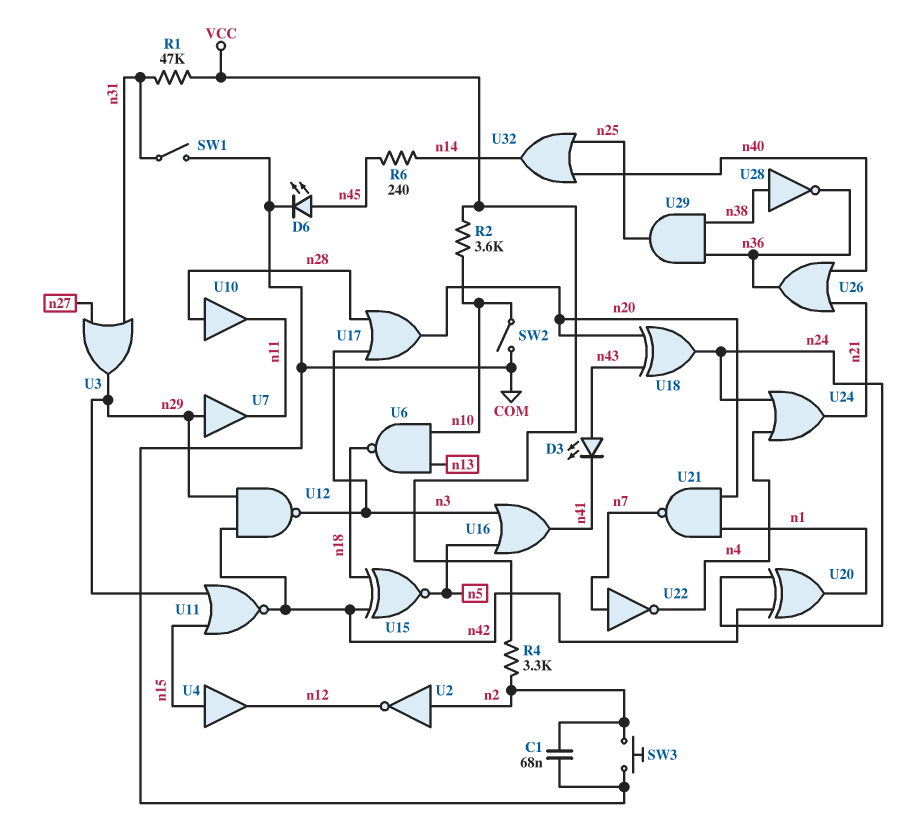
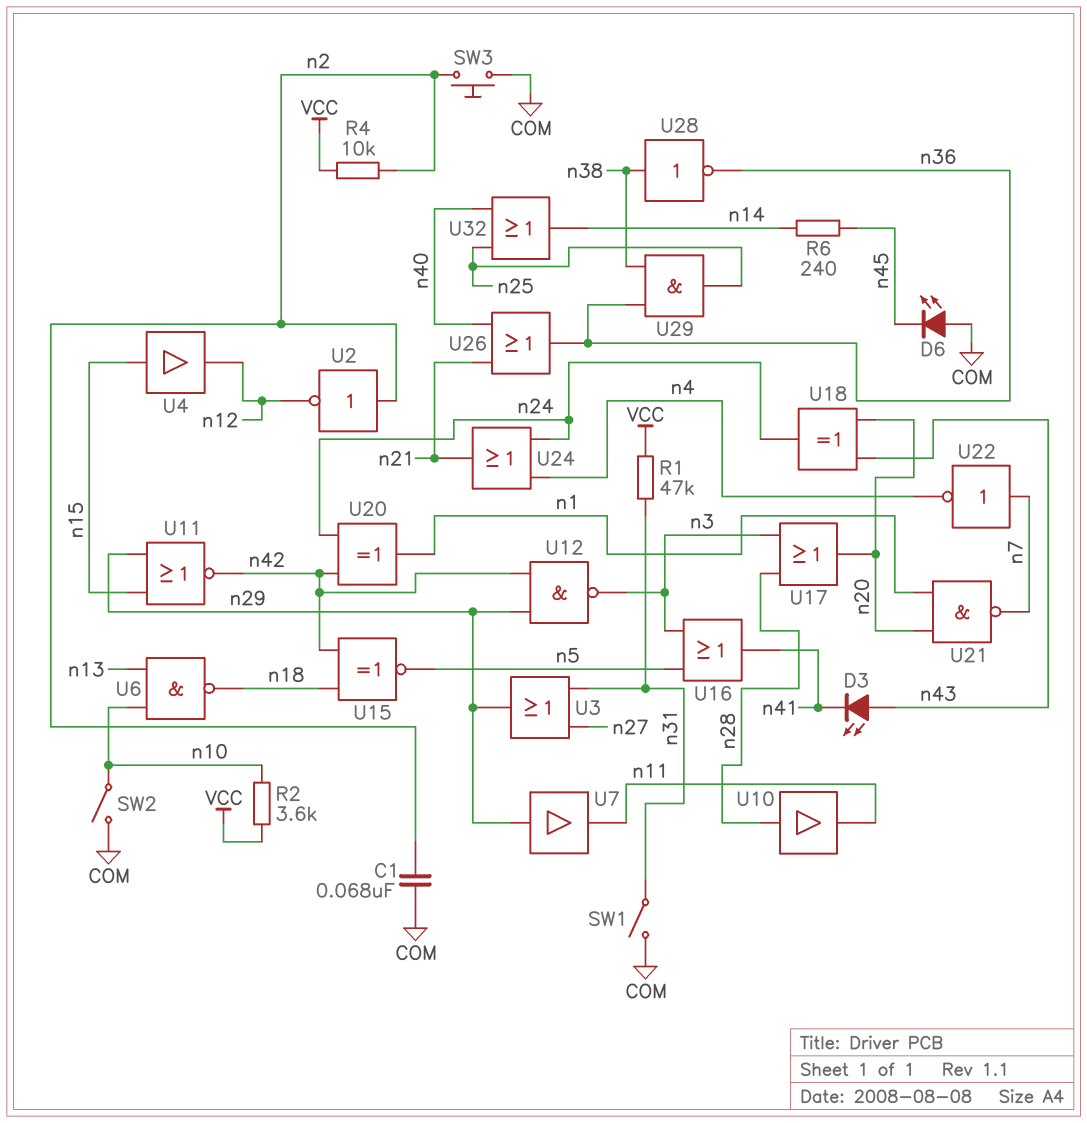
D6: LED (A n45, K COM) -> LED (A COM, K n45)
R4: 3.3k (VCC, n2) -> 10k (VCC, n2)

